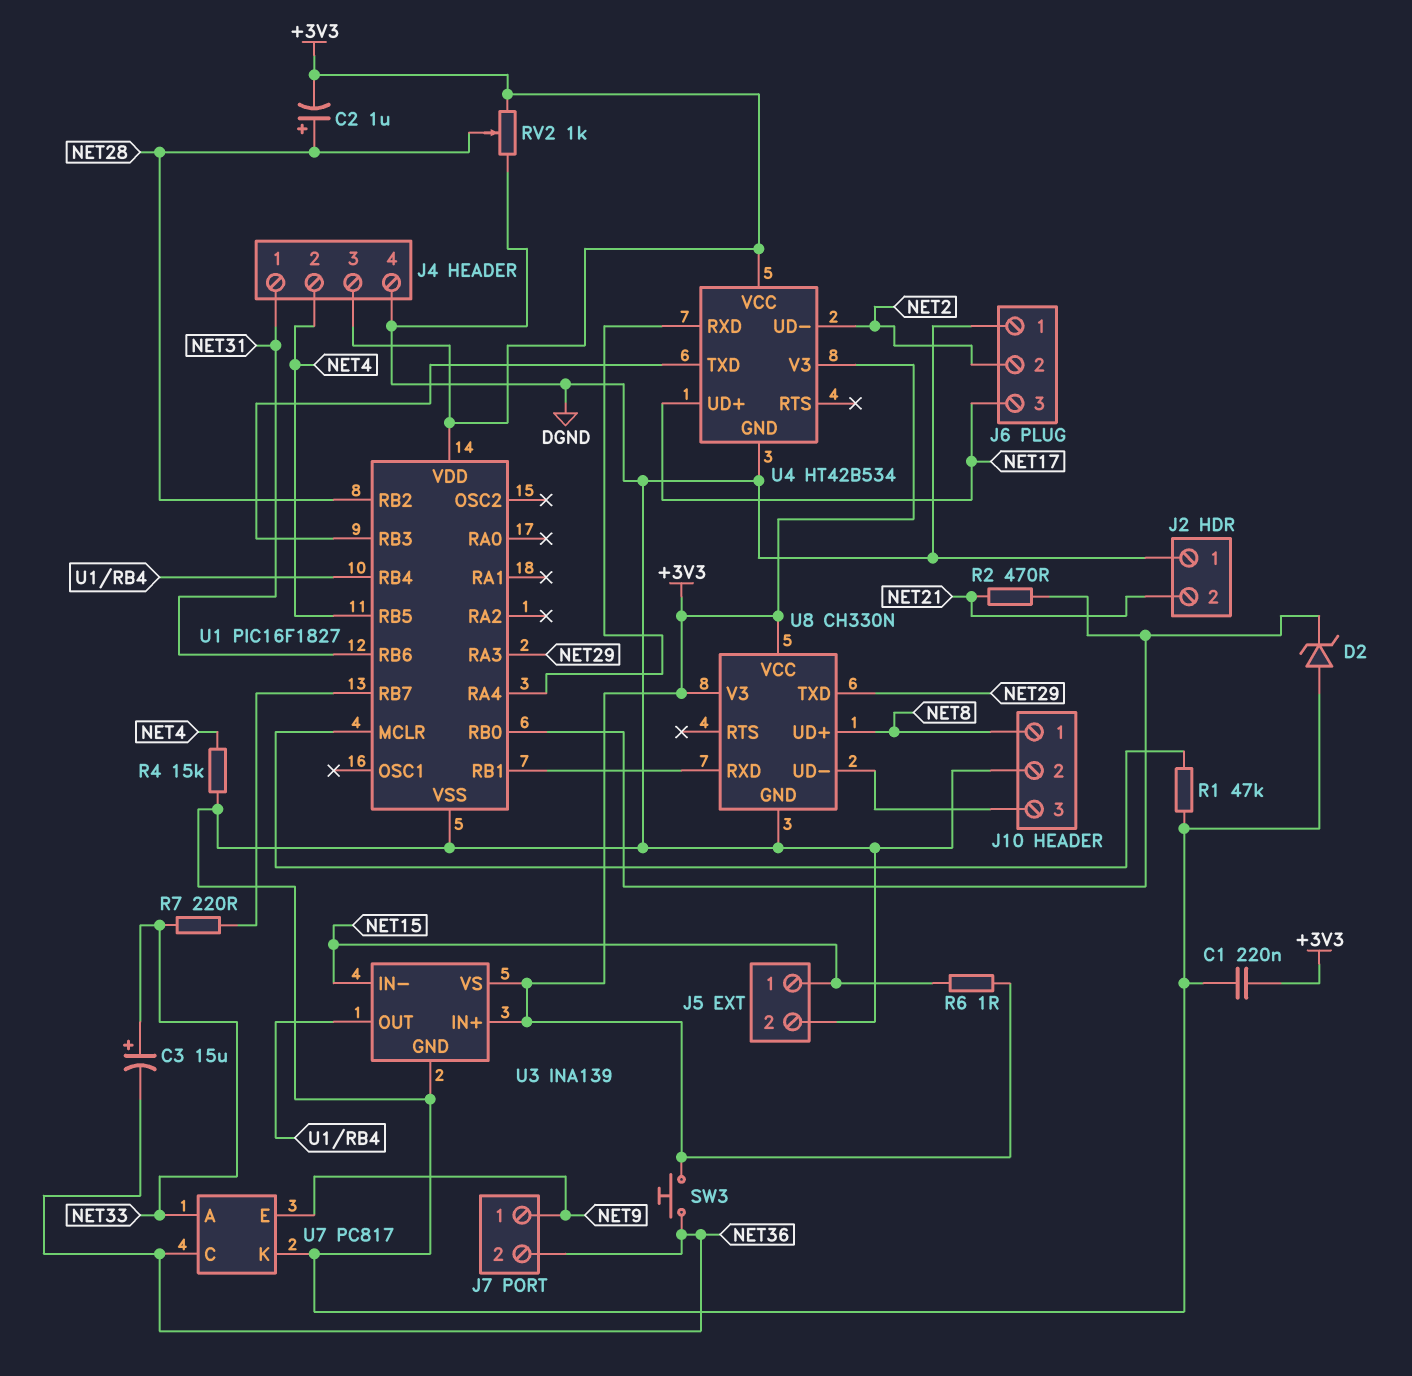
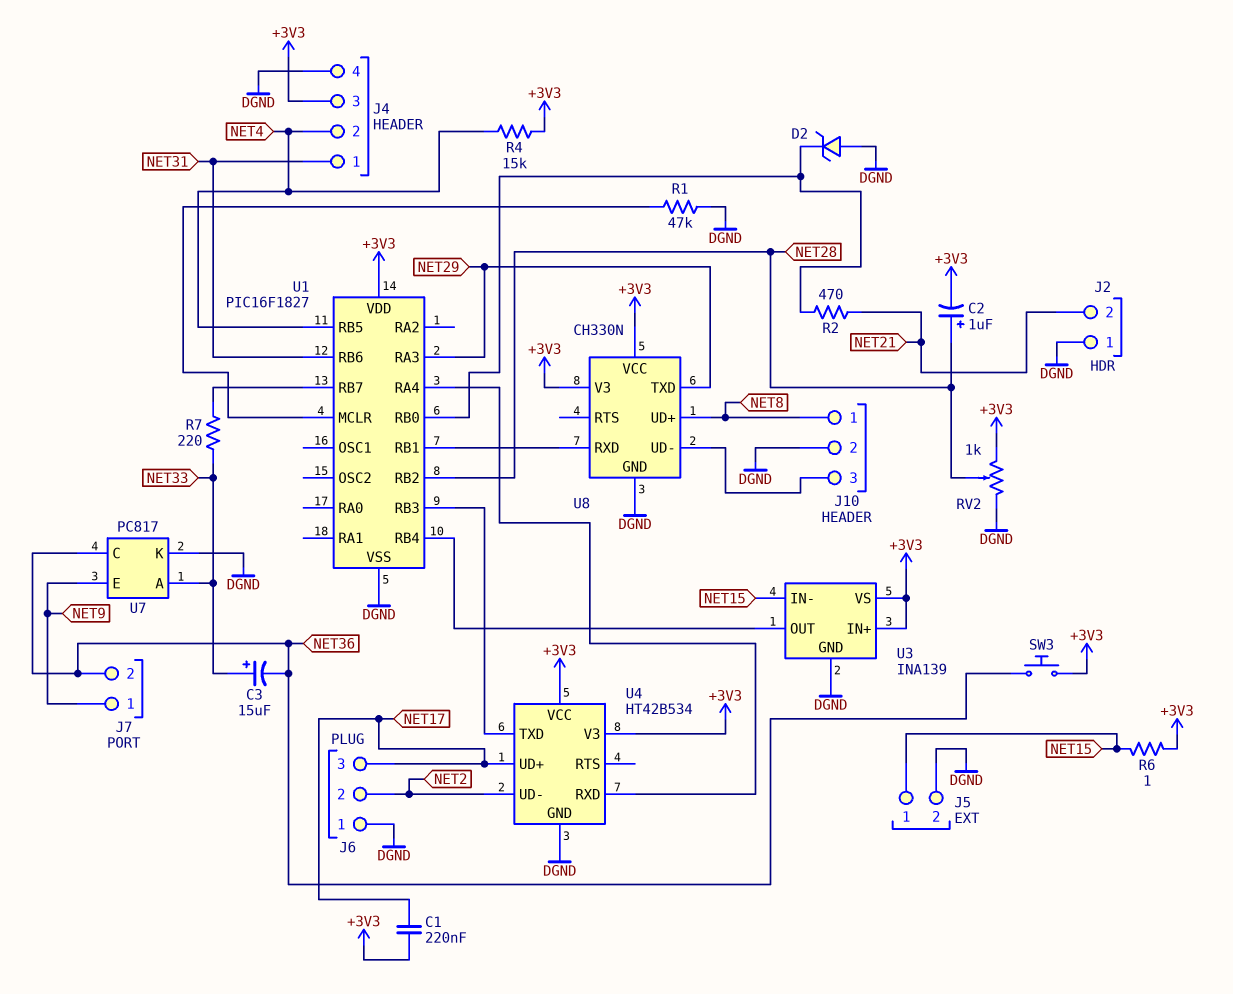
C1: 220nF (+3V3, DGND) -> 220nF (+3V3, NET17)
R4: 15k (DGND, NET4) -> 15k (+3V3, NET4)

